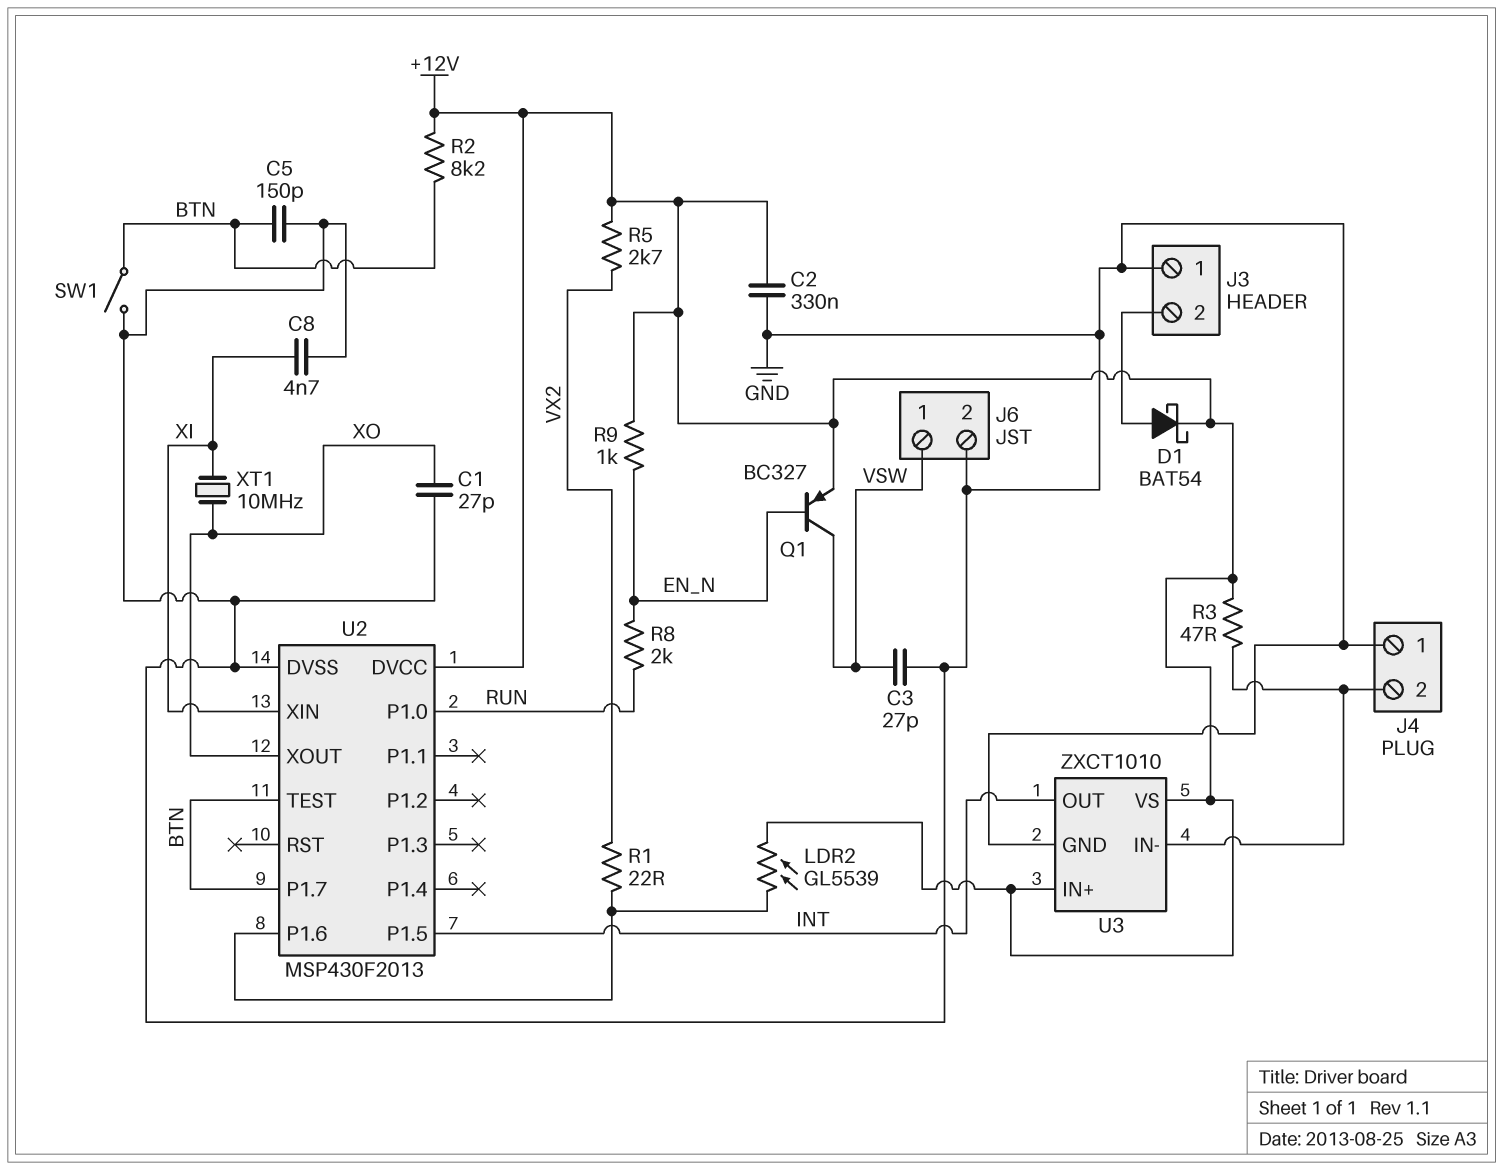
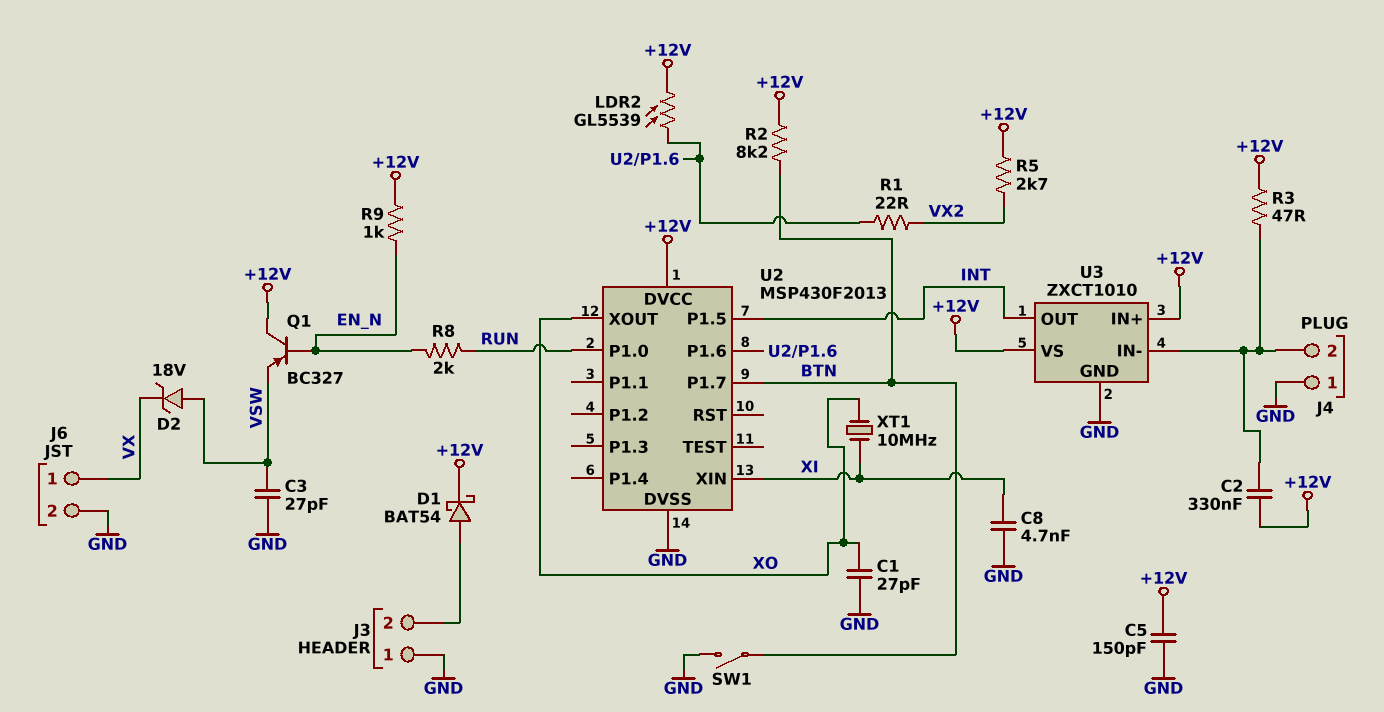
C2: 330nF (+12V, GND) -> 330nF (+12V, J4/2)
C5: 150pF (BTN, GND) -> 150pF (+12V, GND)
D2: none -> zener 18V (A VSW, K VX)
J6 pin 1: VSW -> VX
Q1: PNP BC327 (B EN_N, C VSW, E +12V) -> PNP BC327 (B EN_N, C +12V, E VSW)
U2 pin TEST: BTN -> none

